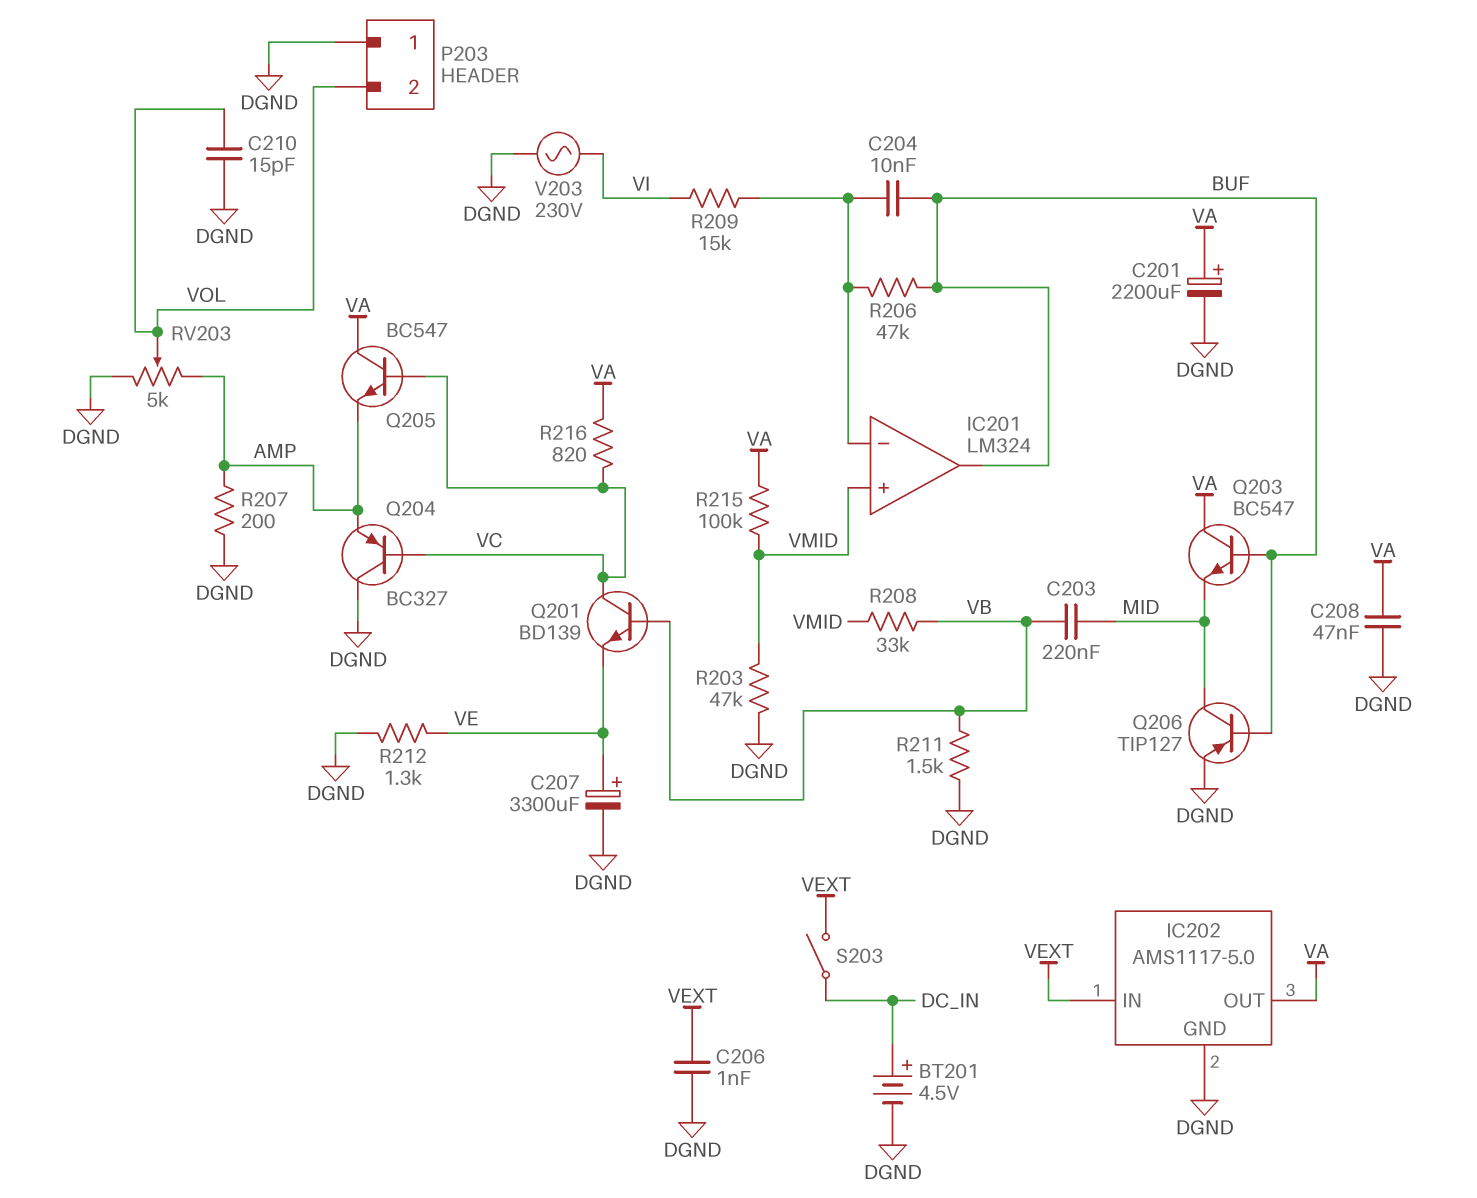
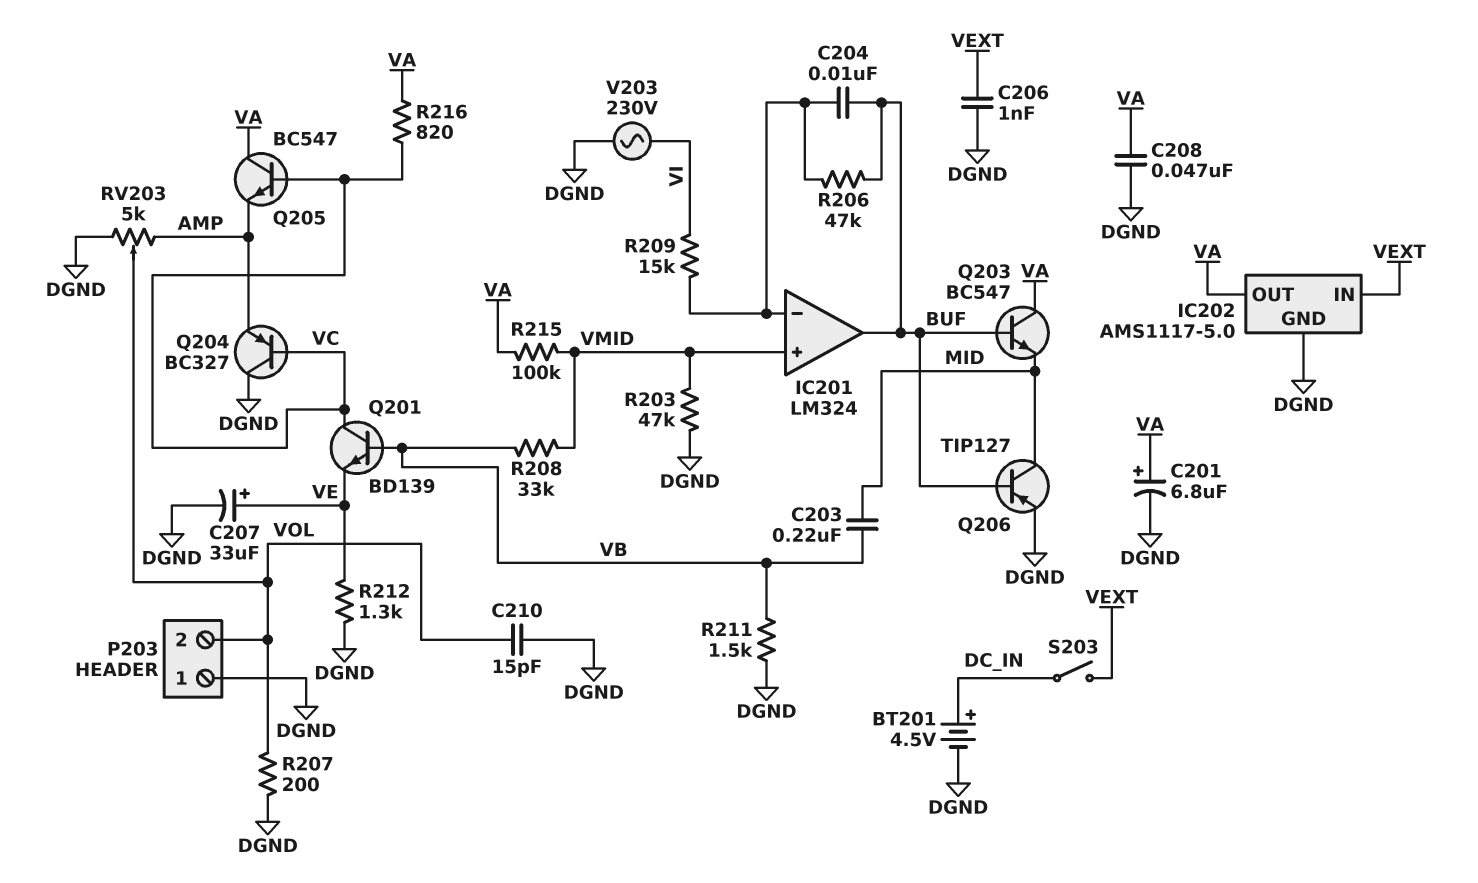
C201: 2200uF (plus VA, minus DGND) -> 6.8uF (plus VA, minus DGND)
C207: 3300uF (plus VE, minus DGND) -> 33uF (plus VE, minus DGND)
R207: 200 (AMP, DGND) -> 200 (DGND, VOL)

